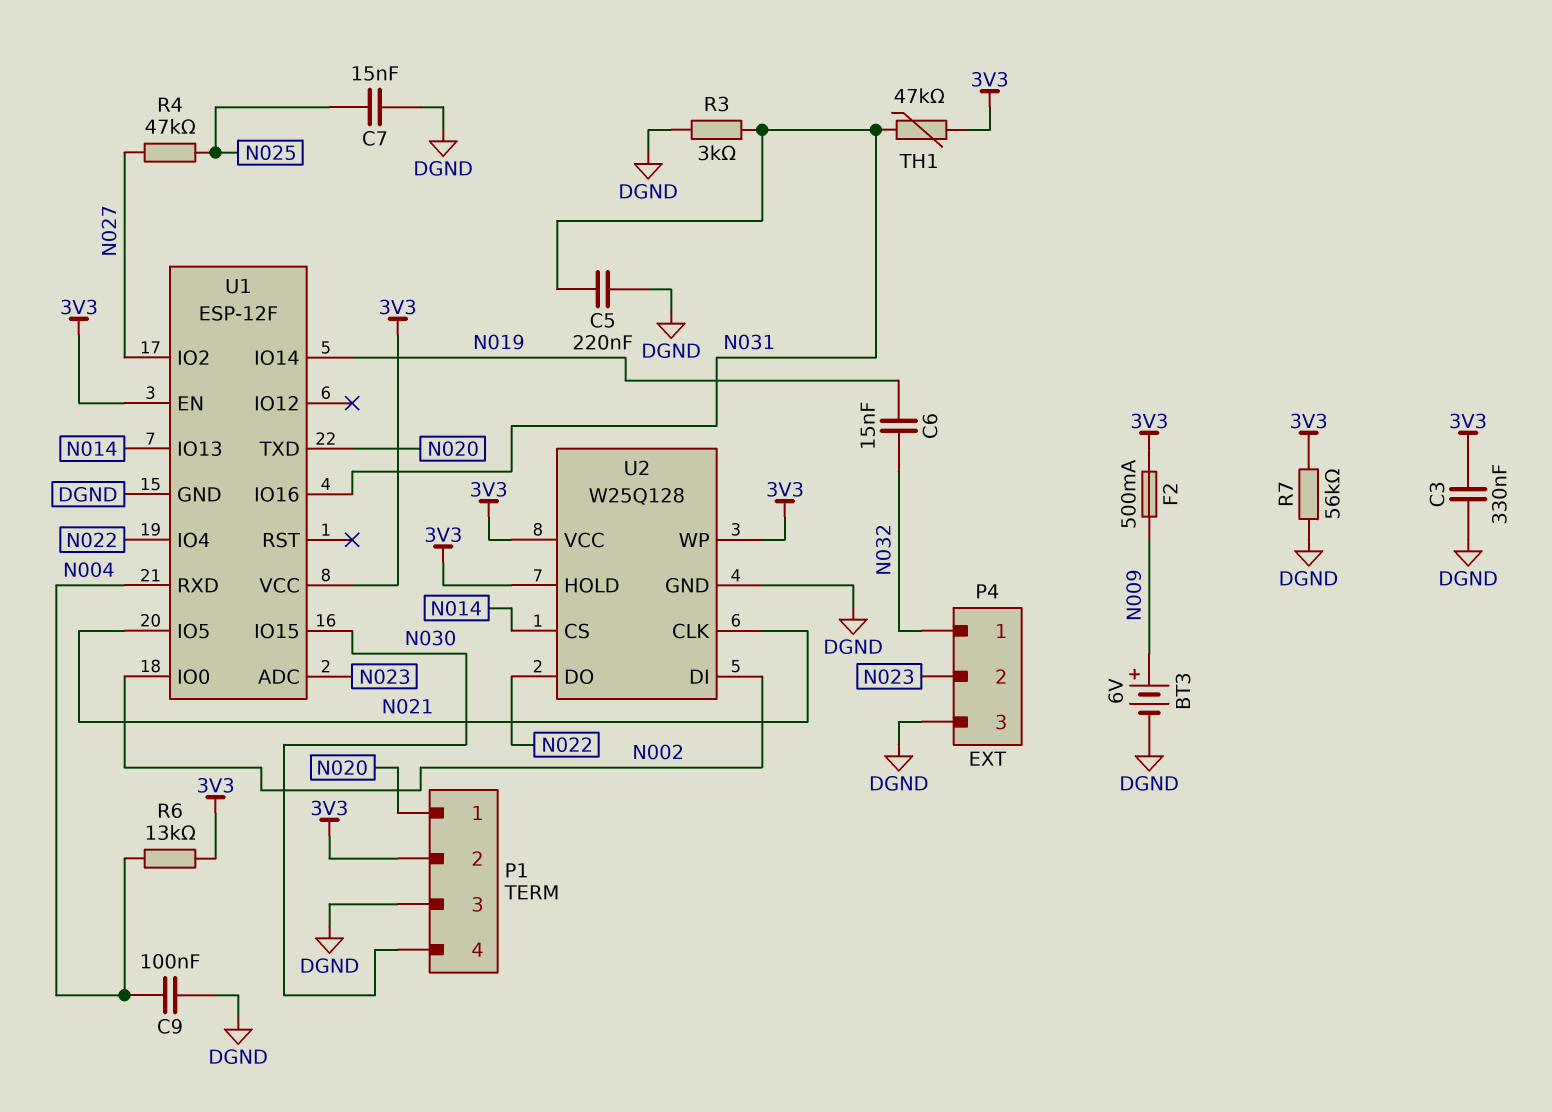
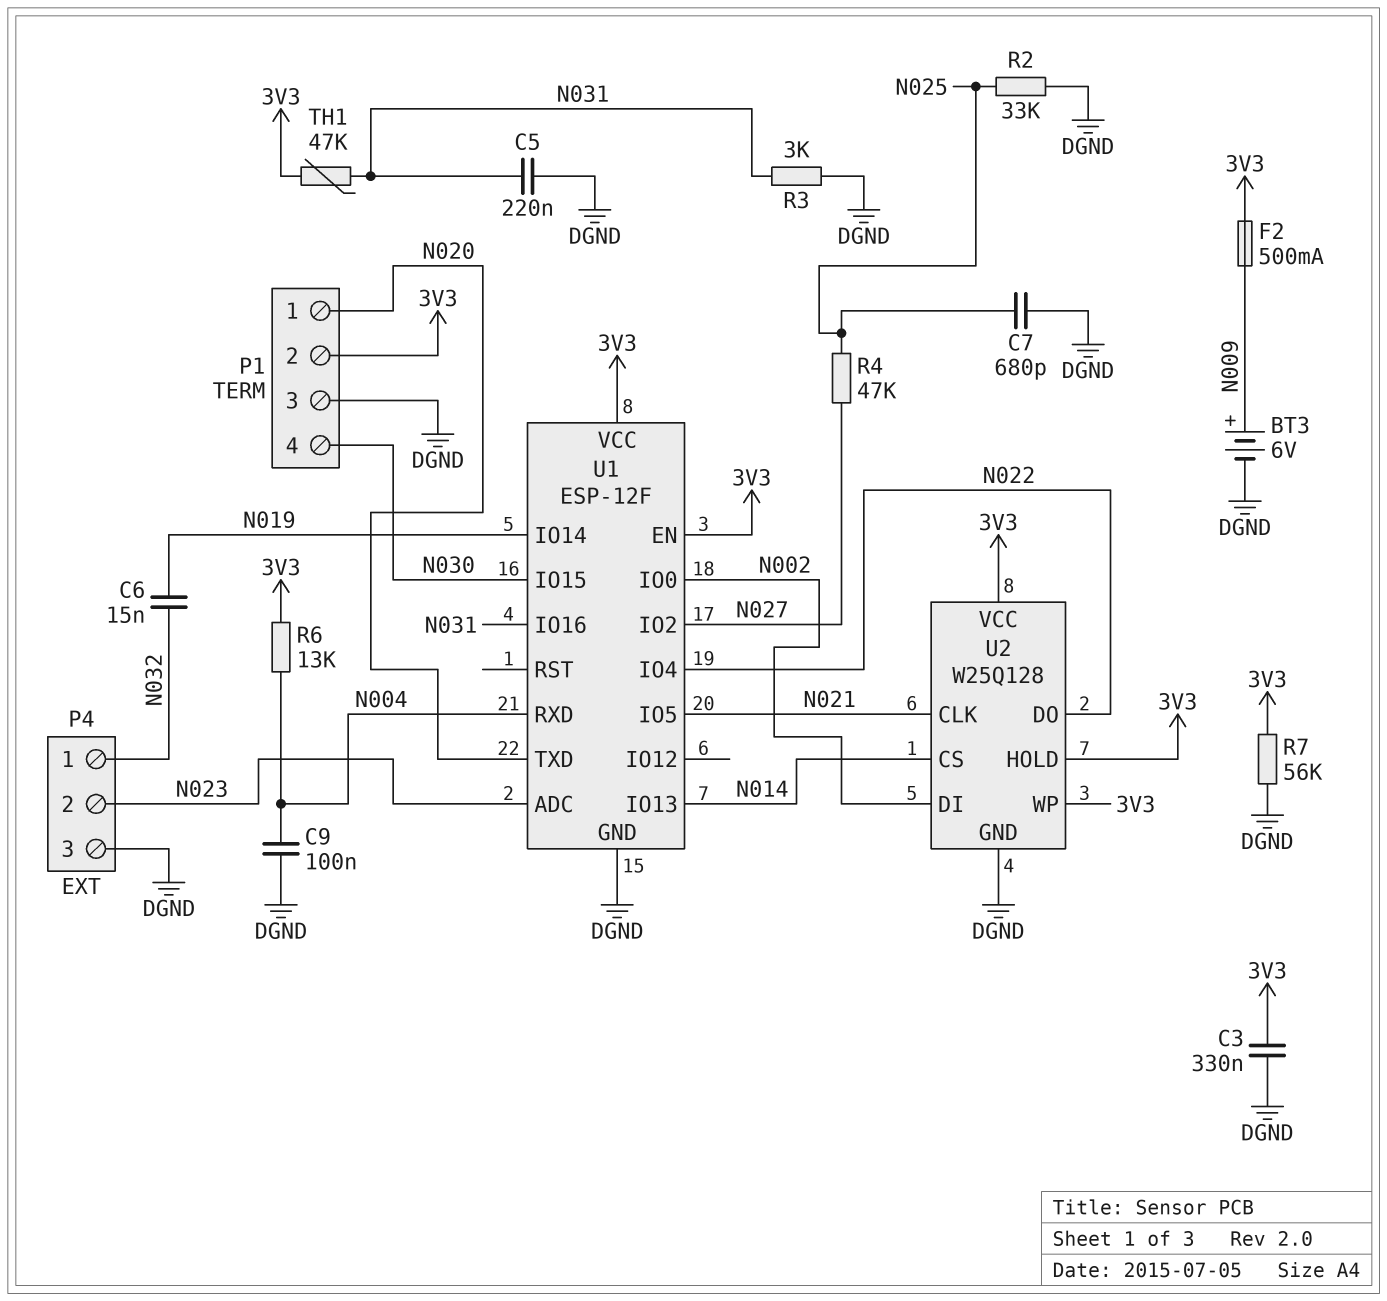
C7: 15nF (DGND, N025) -> 680pF (DGND, N025)
R2: none -> 33k (DGND, N025)

